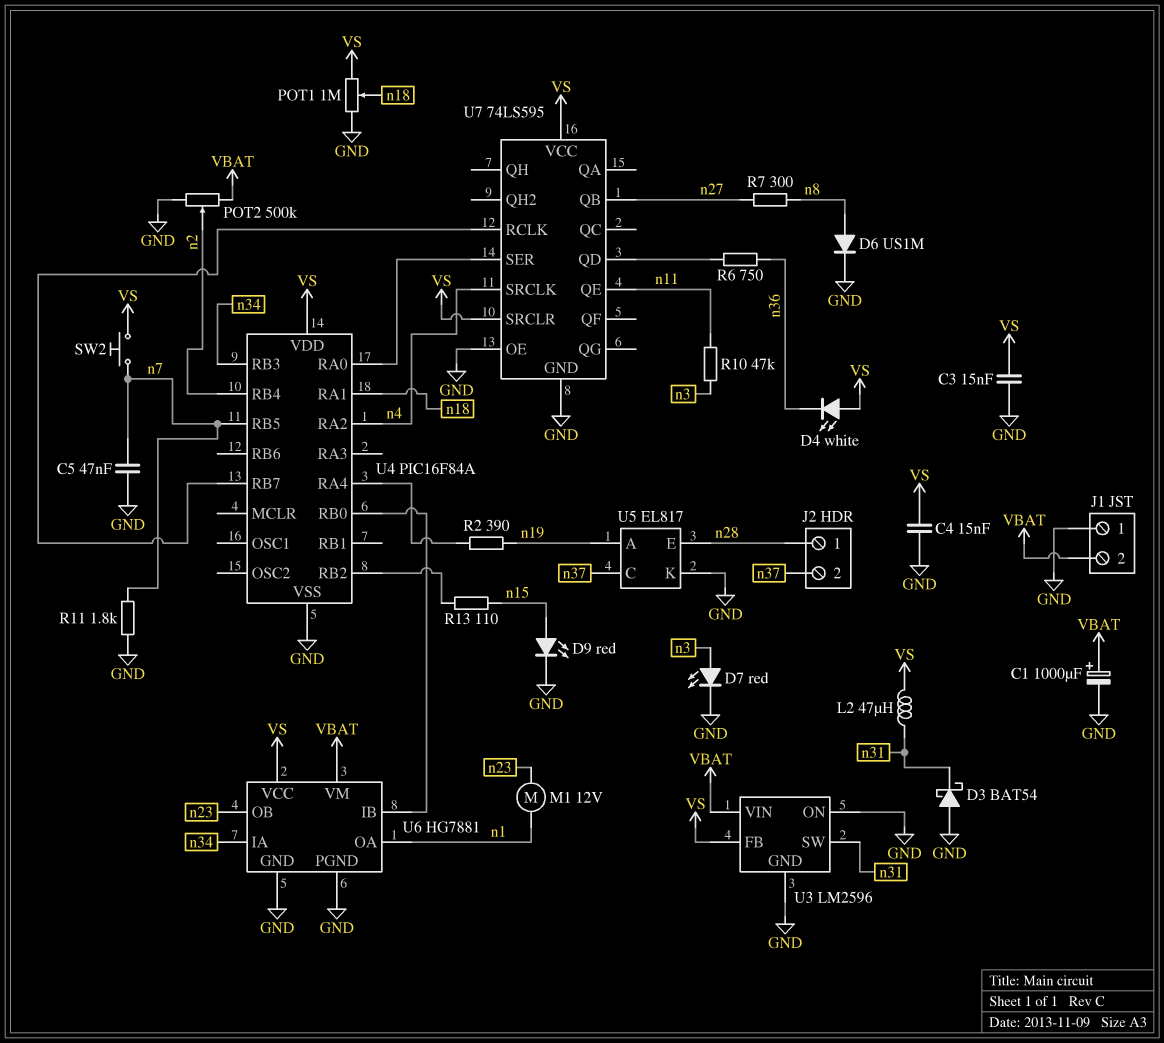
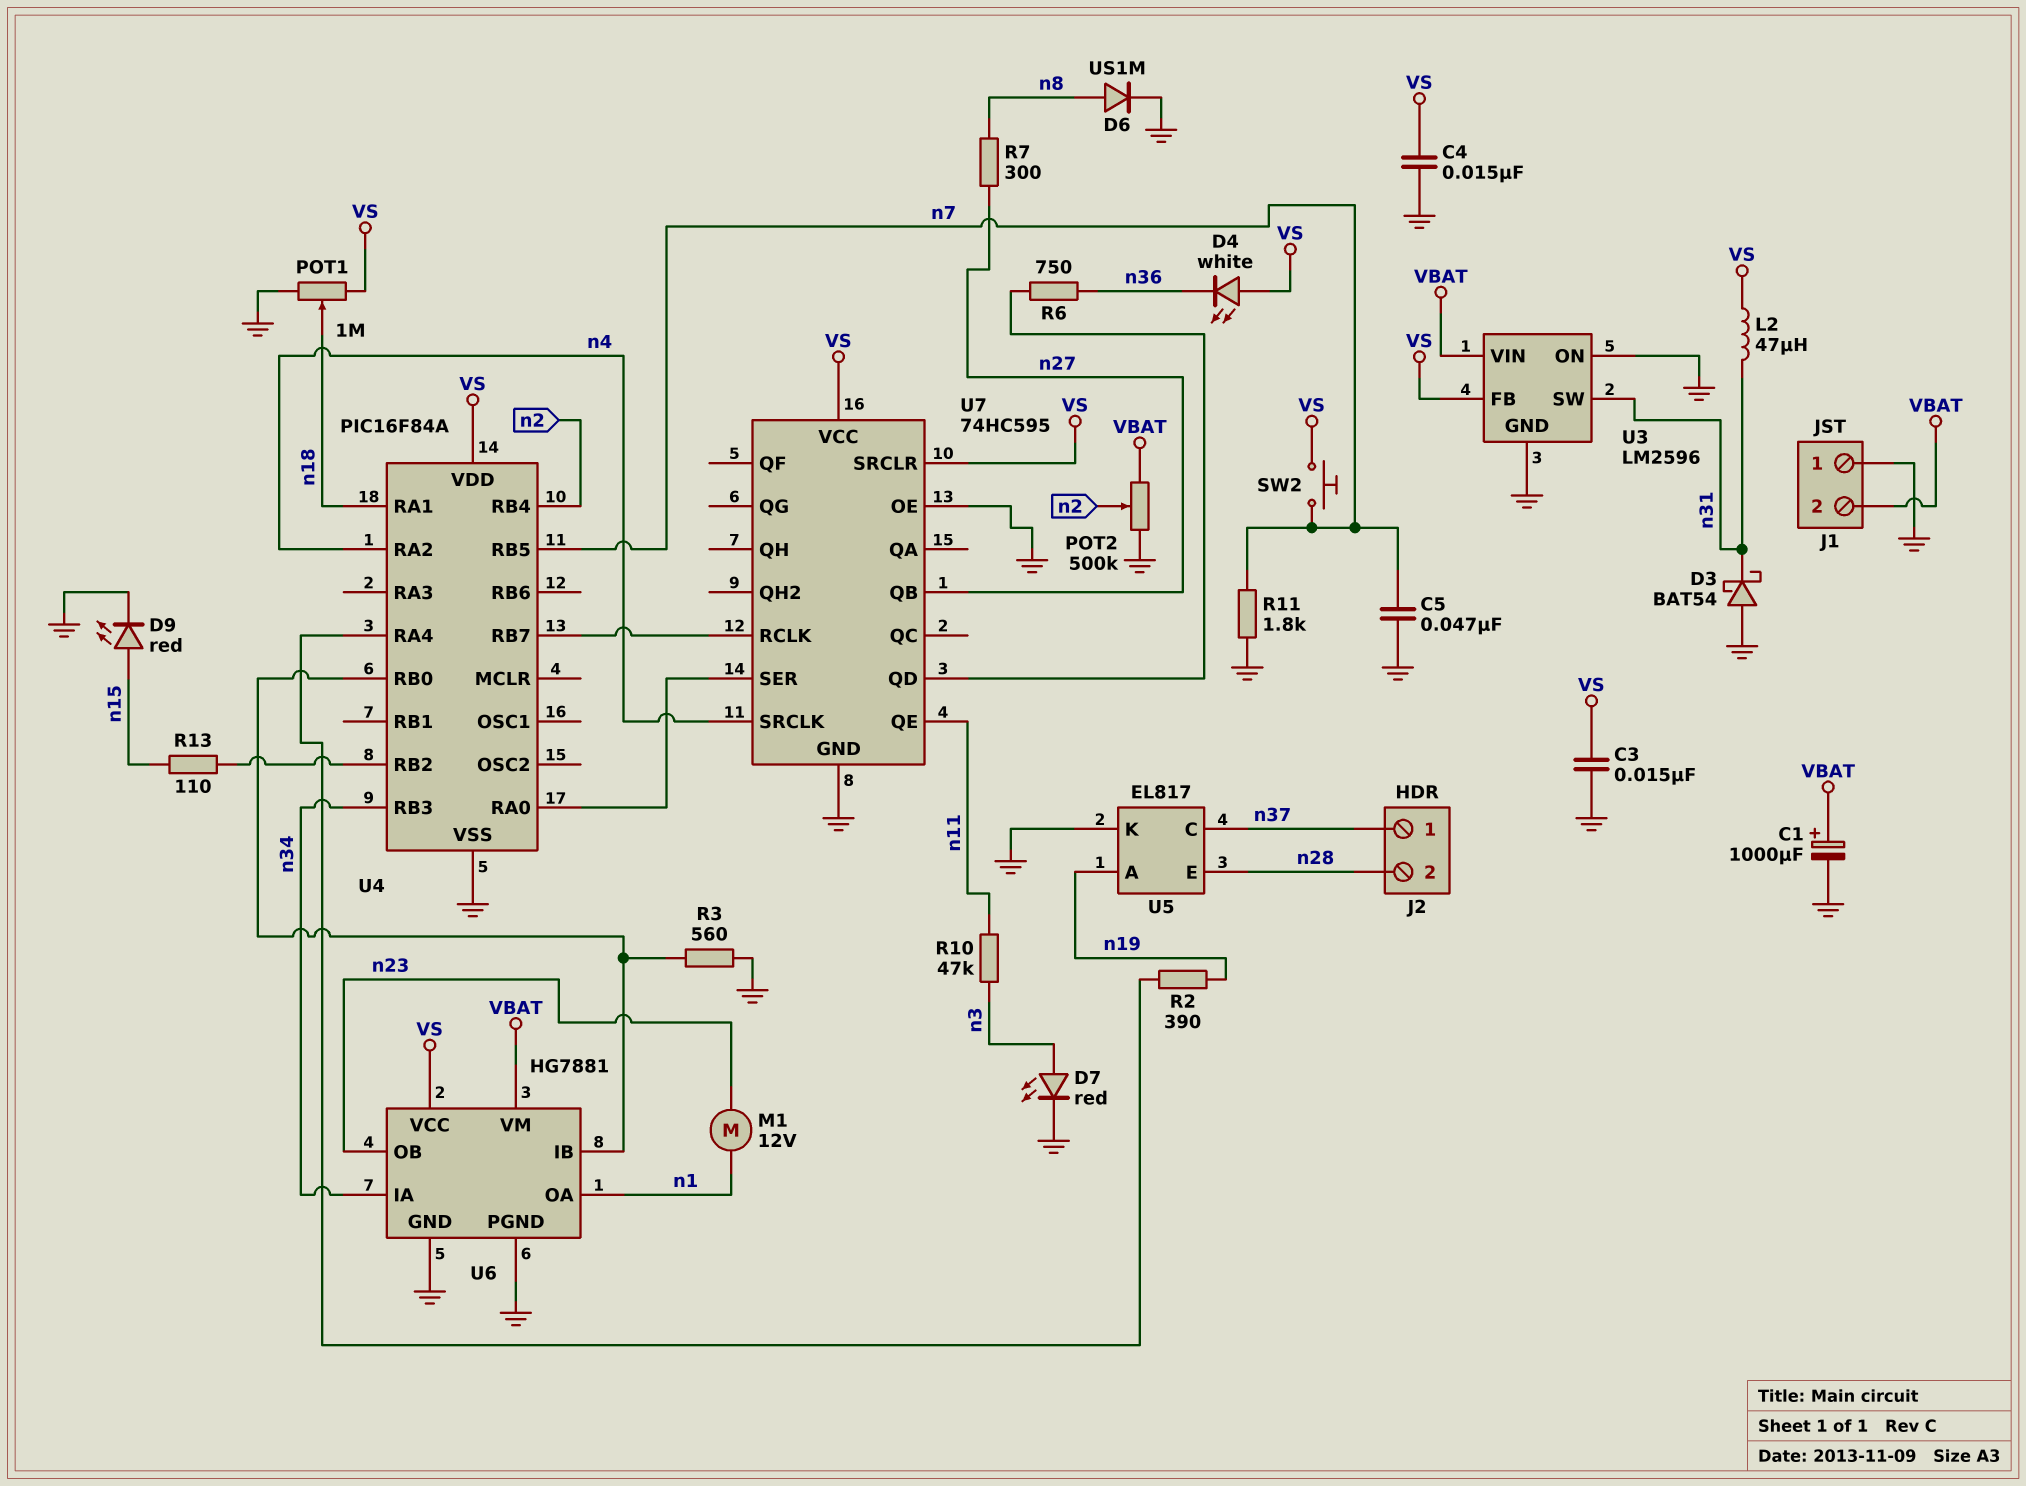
J2 pin 1: n28 -> n37
J2 pin 2: n37 -> n28
R3: none -> 560 (GND, U4/RB0)
U7: 74LS595 -> 74HC595

